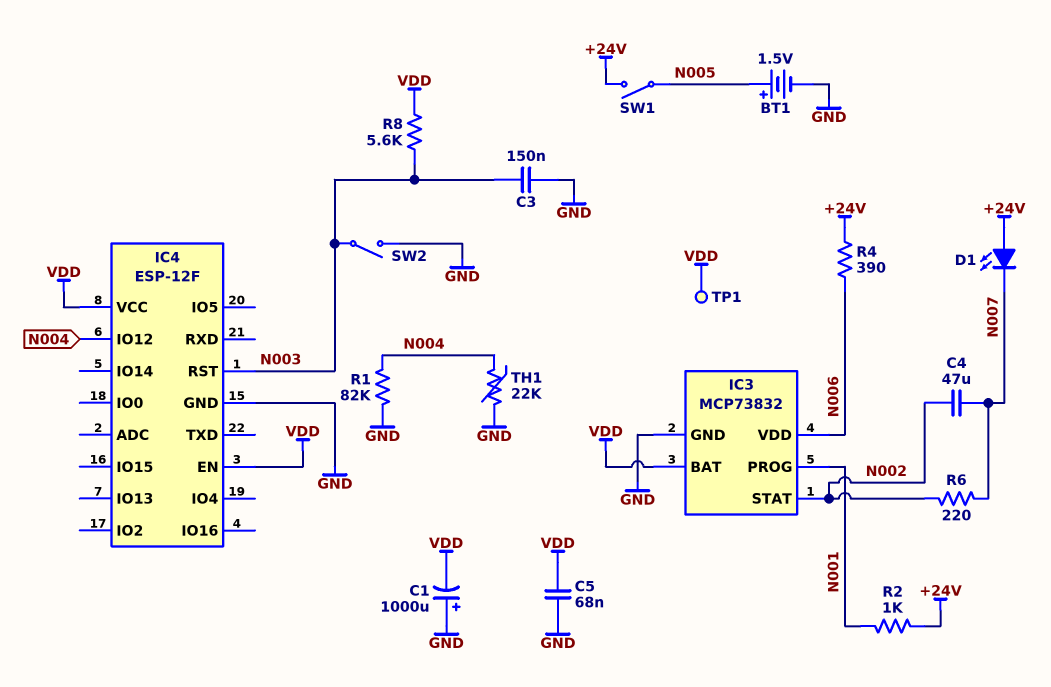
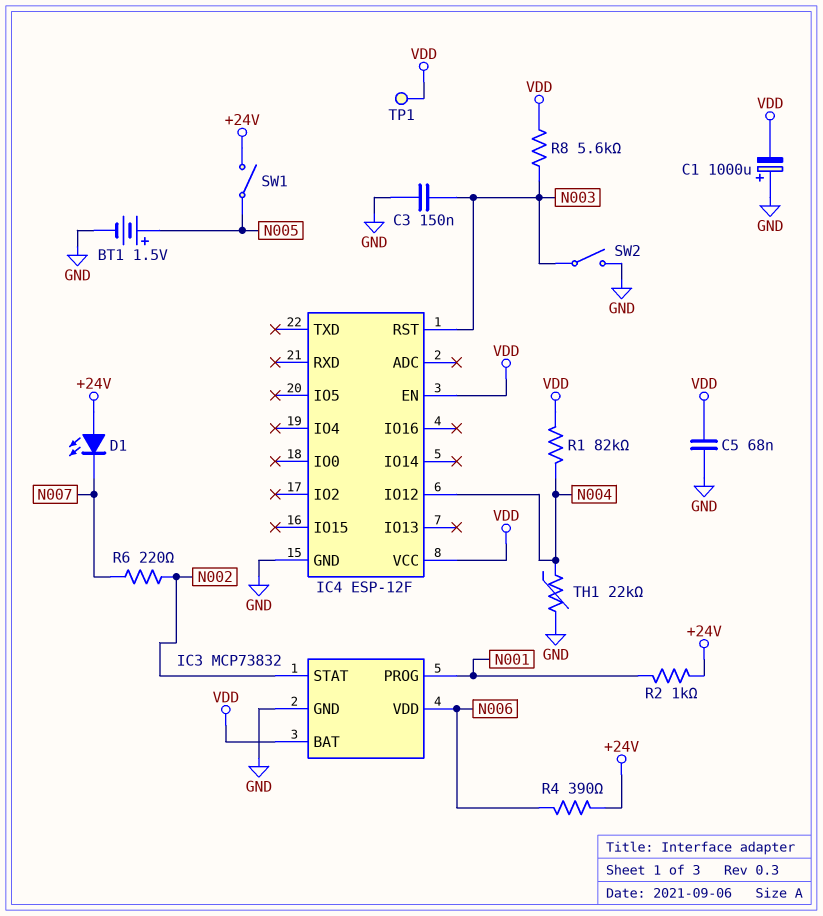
C4: 47uF (N002, N007) -> none
R1: 82k (GND, N004) -> 82k (N004, VDD)

